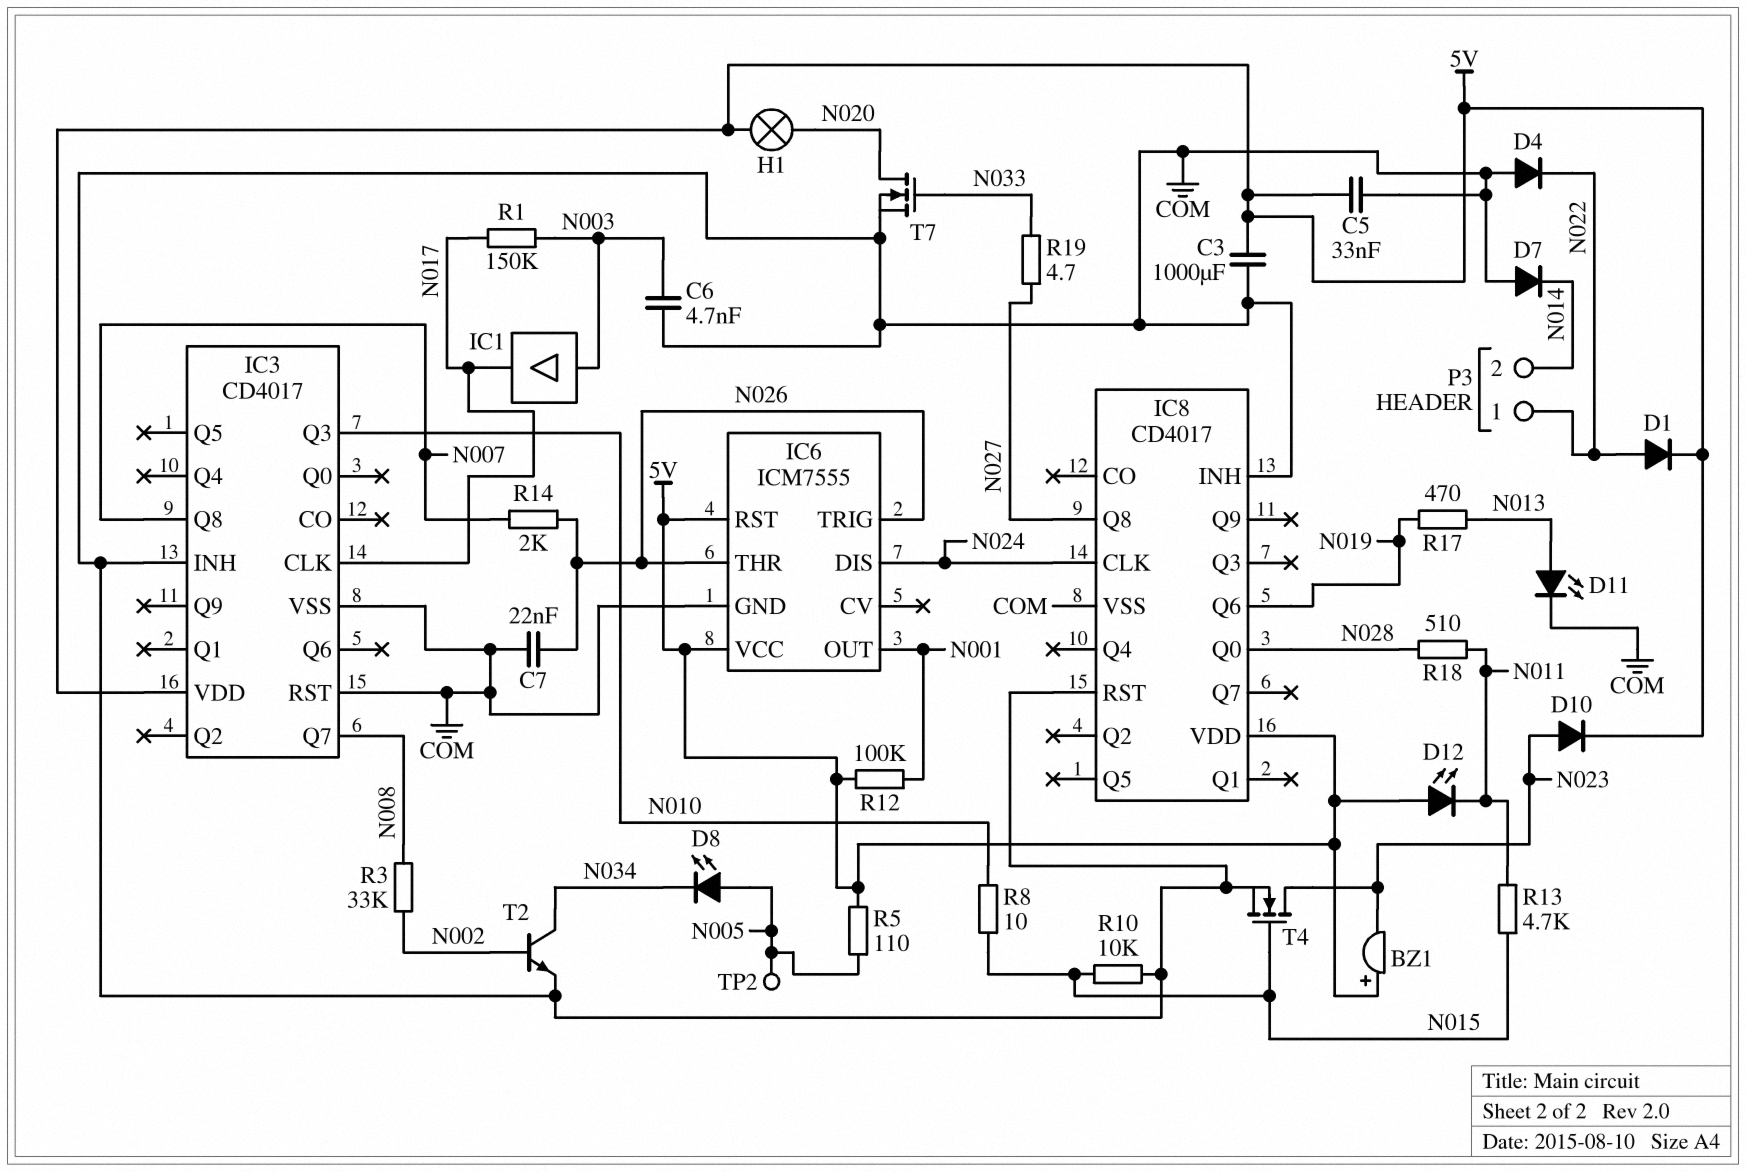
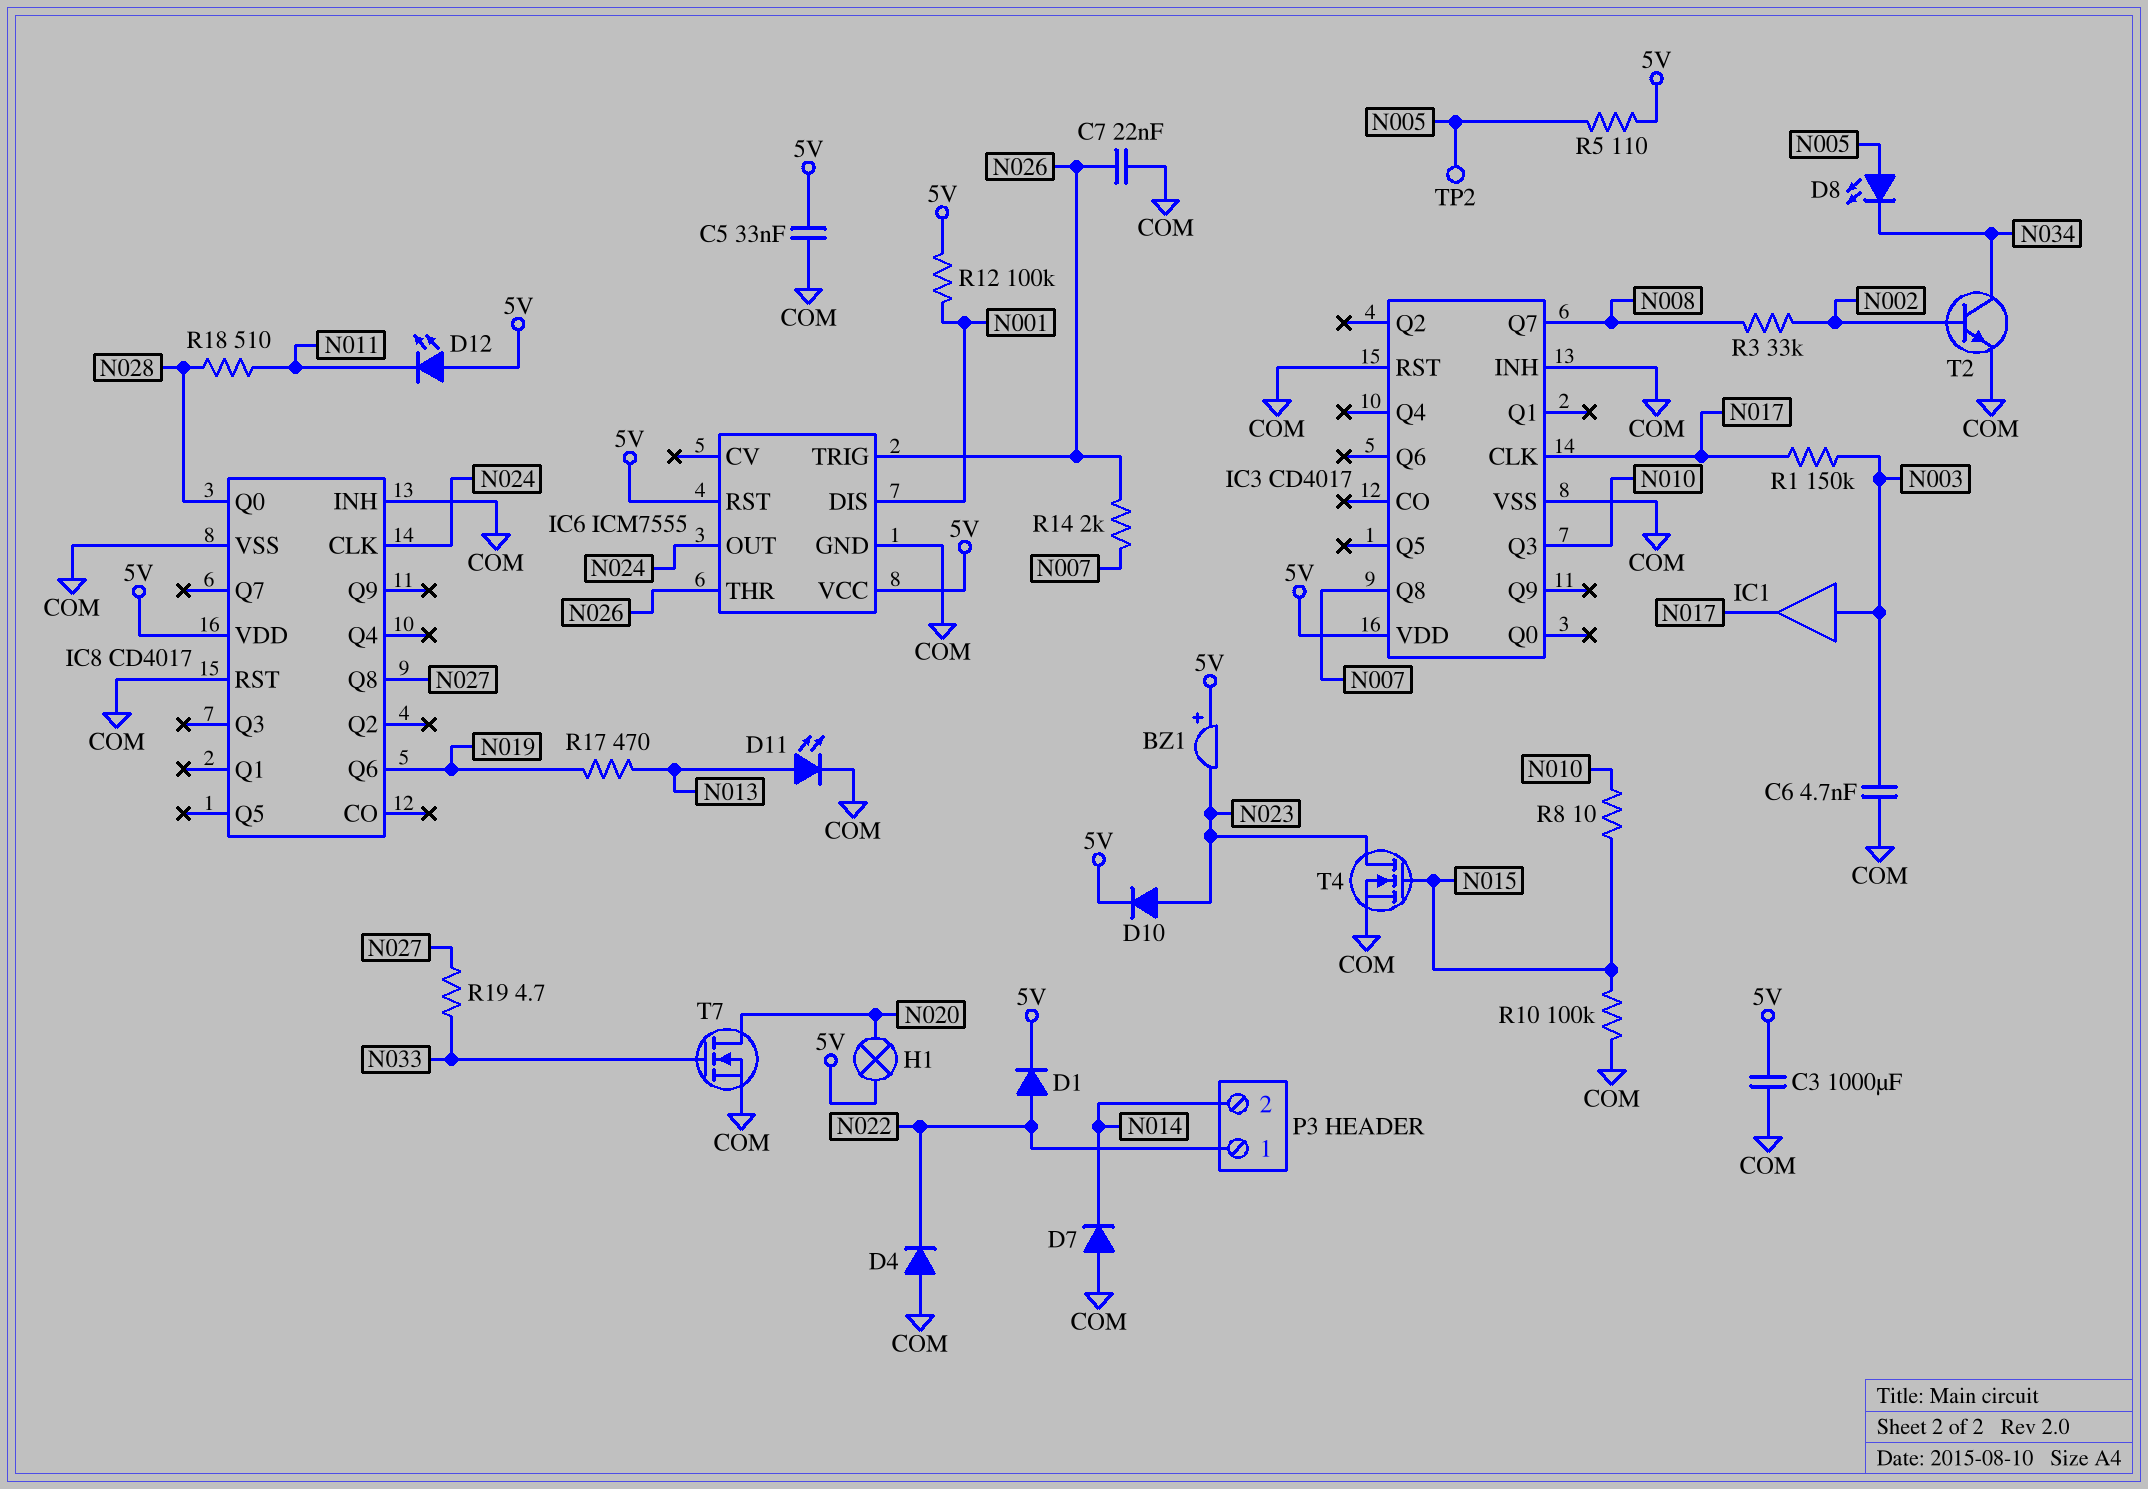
IC6 pin DIS: N024 -> N001
IC6 pin OUT: N001 -> N024
R10: 10k (COM, N015) -> 100k (COM, N015)
R13: 4.7k (N011, N015) -> none

